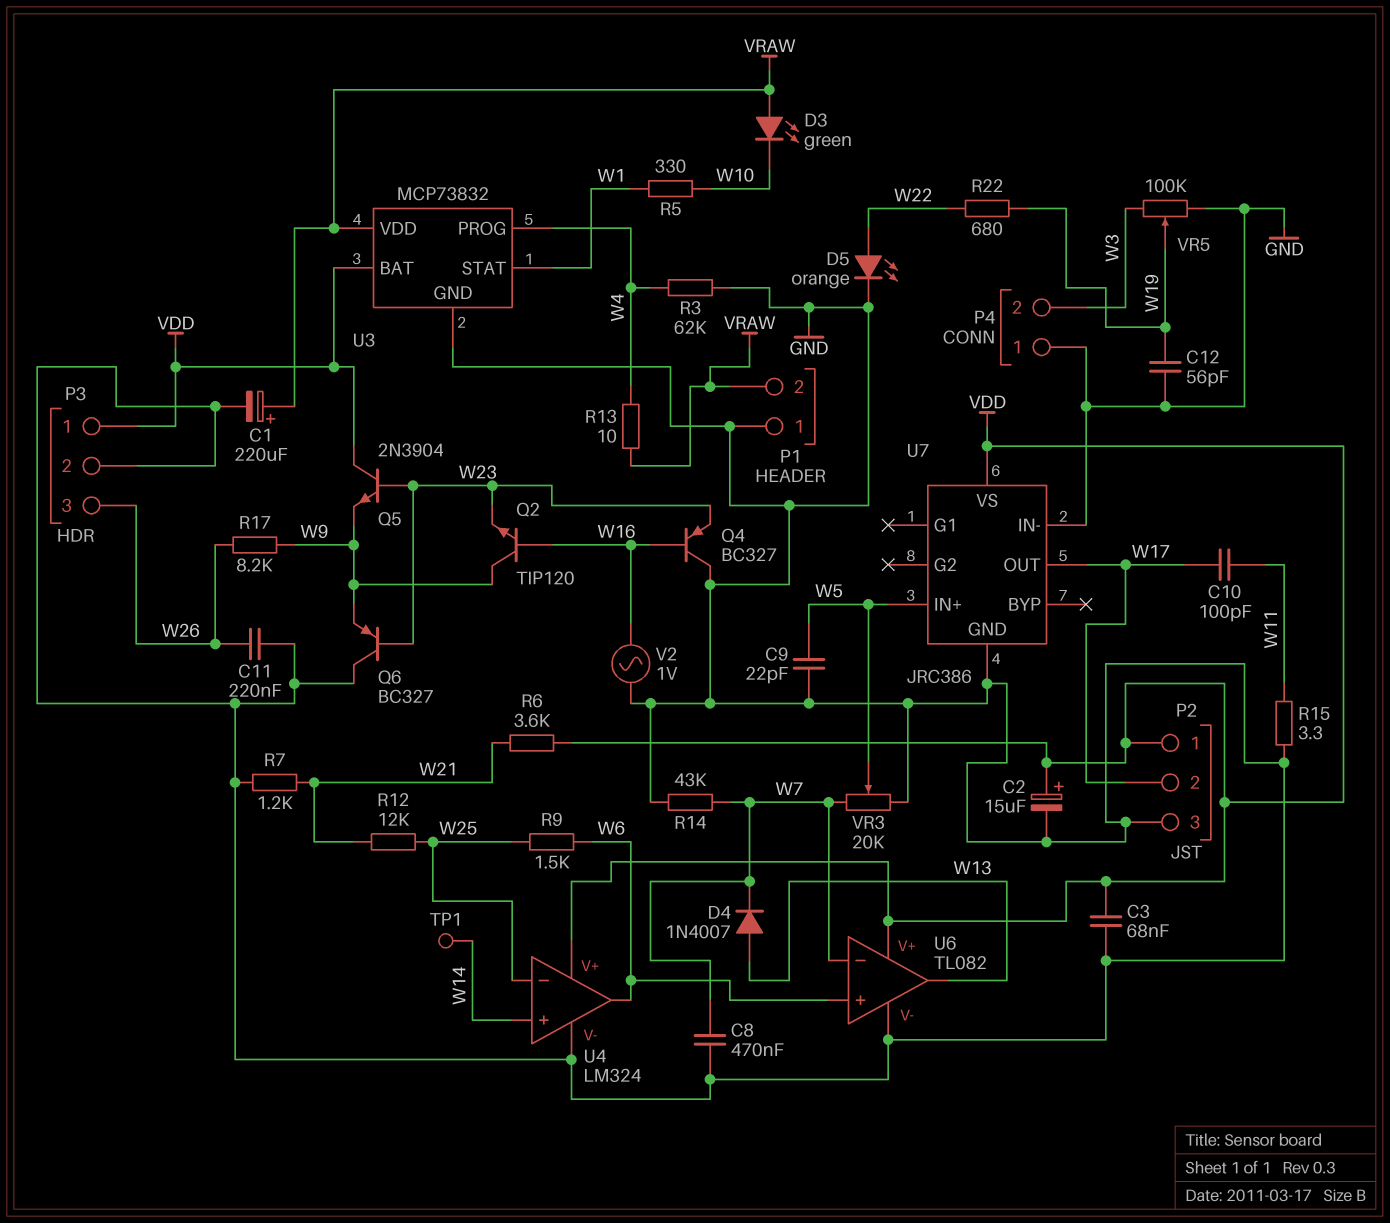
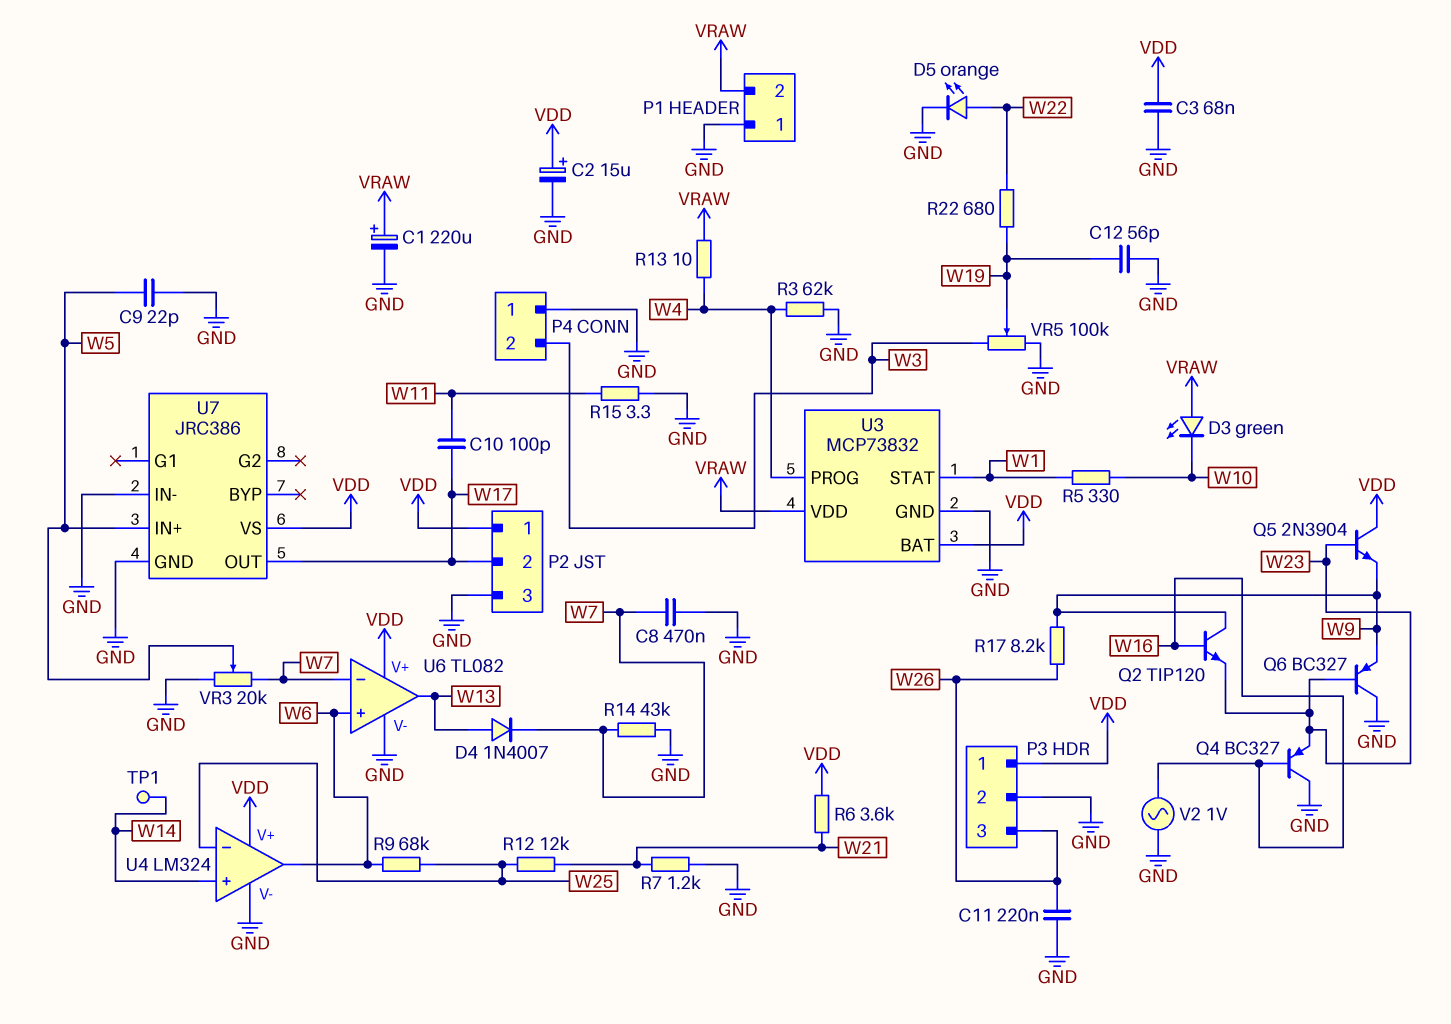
R9: 1.5k (W6, W25) -> 68k (W6, W25)

